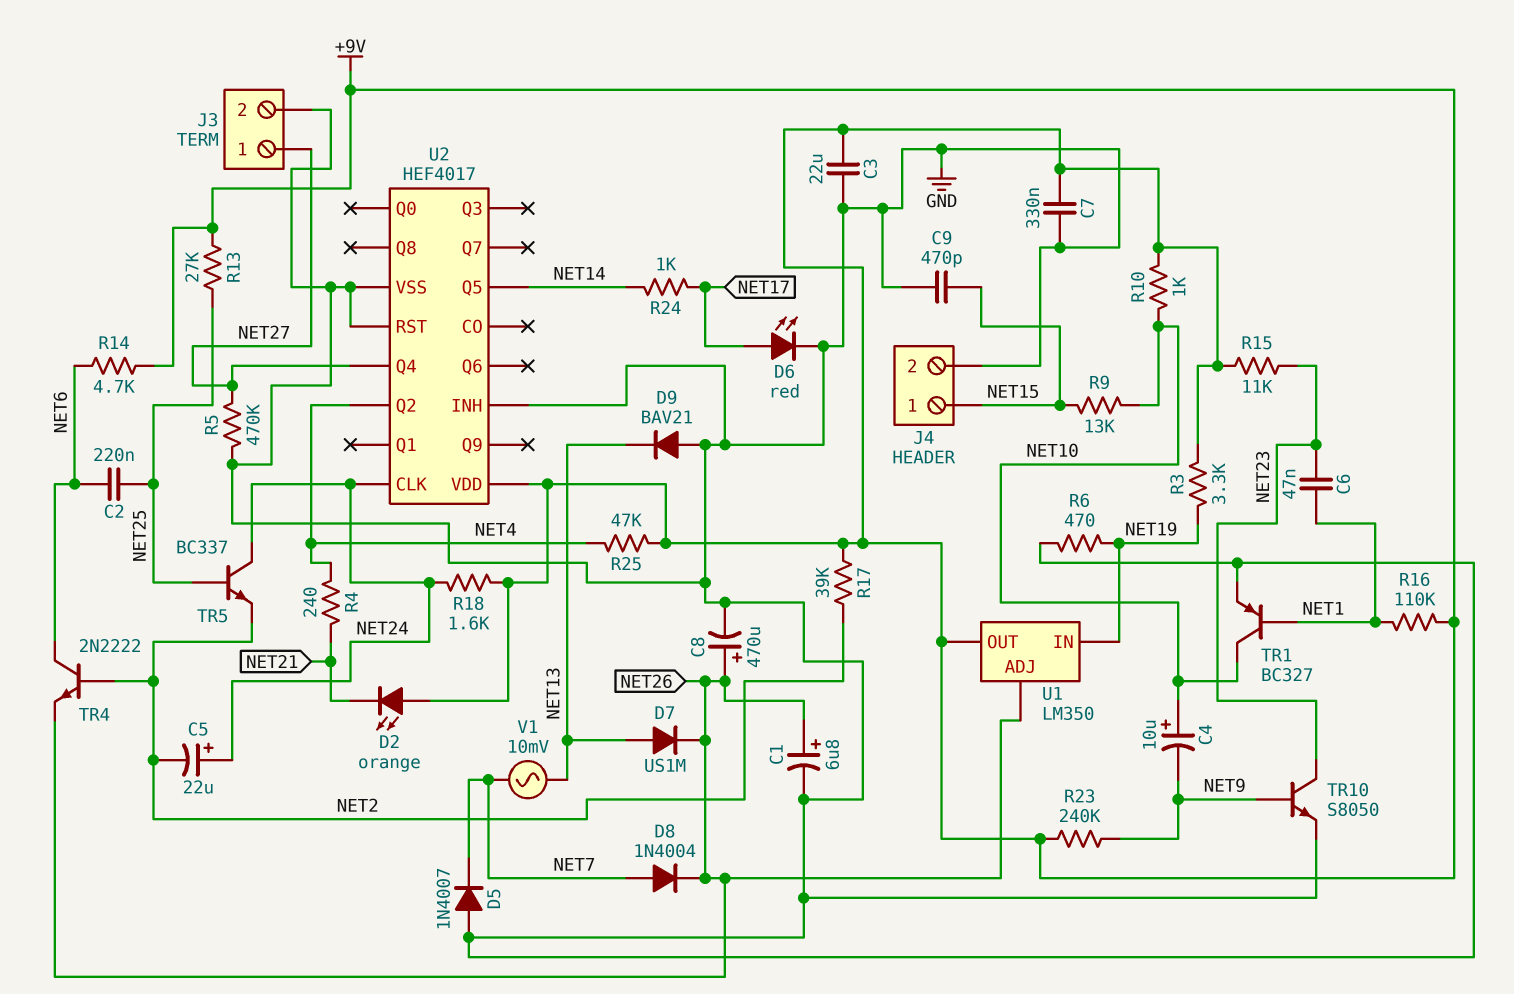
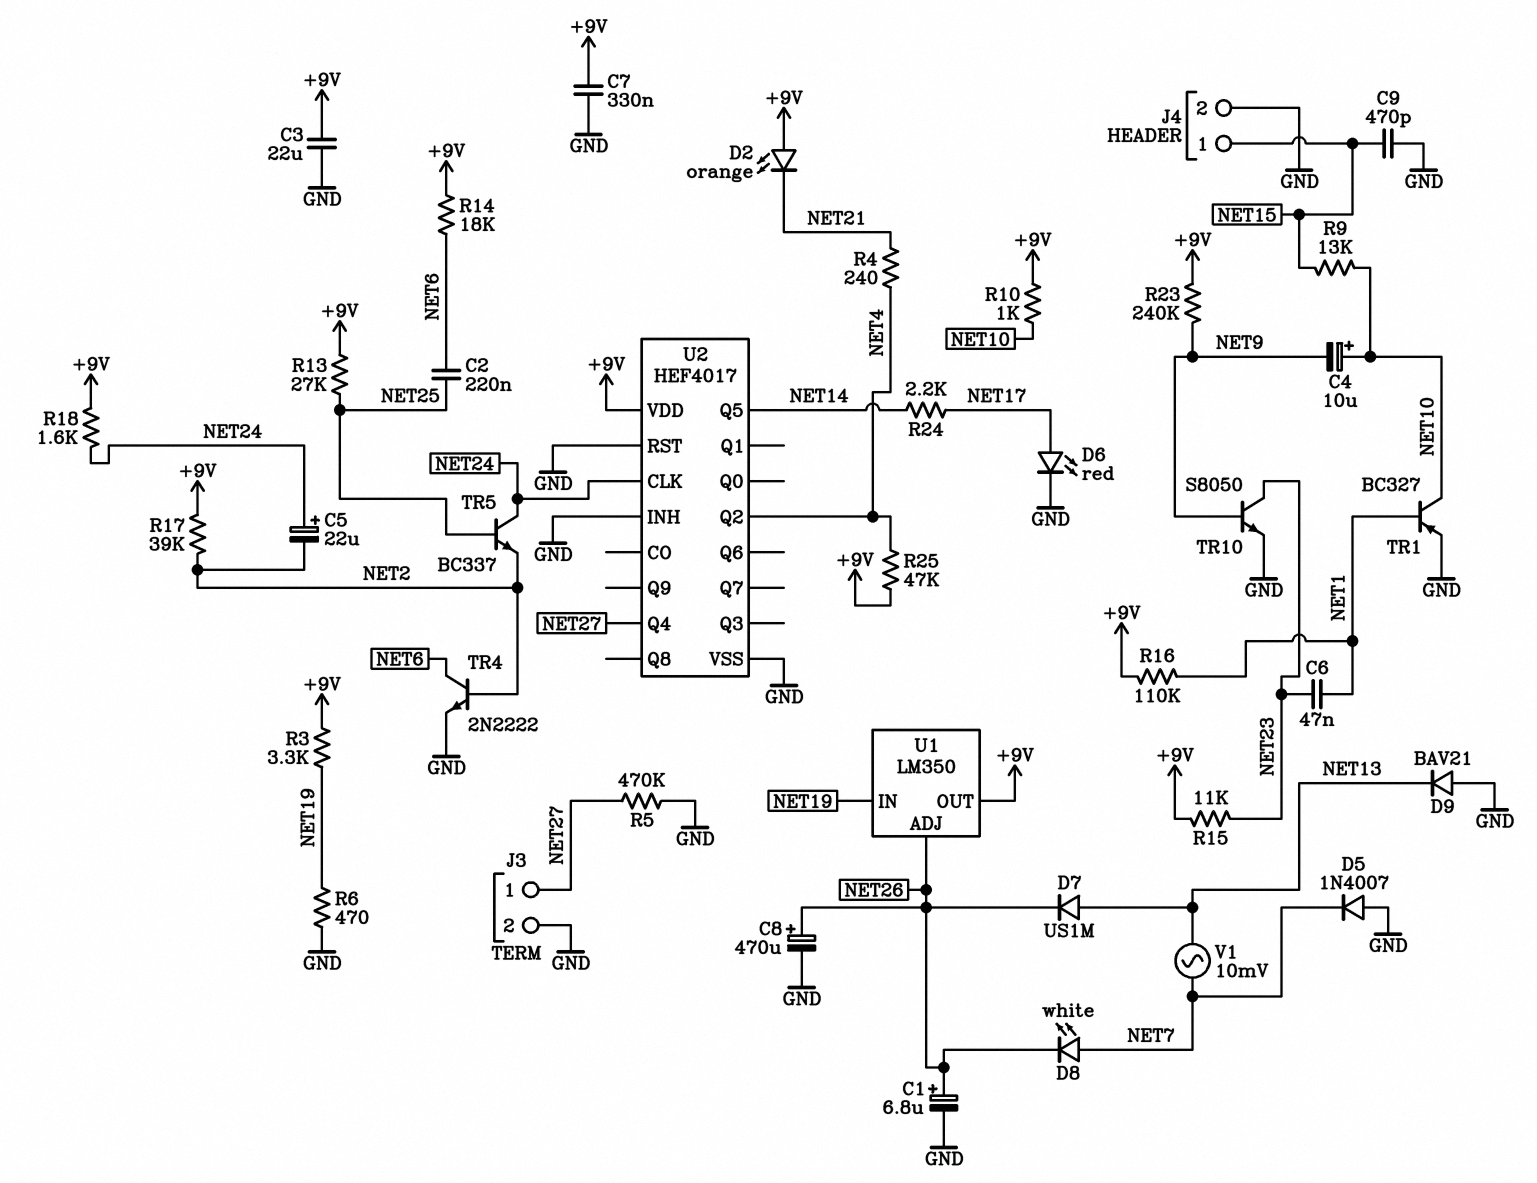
D8: diode 1N4004 (A NET7, K NET26) -> LED white (A NET7, K NET26)
R14: 4.7k (+9V, NET6) -> 18k (+9V, NET6)
R24: 1k (NET14, NET17) -> 2.2k (NET14, NET17)
TR4: NPN 2N2222 (B NET2, C NET6, E NET26) -> NPN 2N2222 (B NET2, C NET6, E GND)

